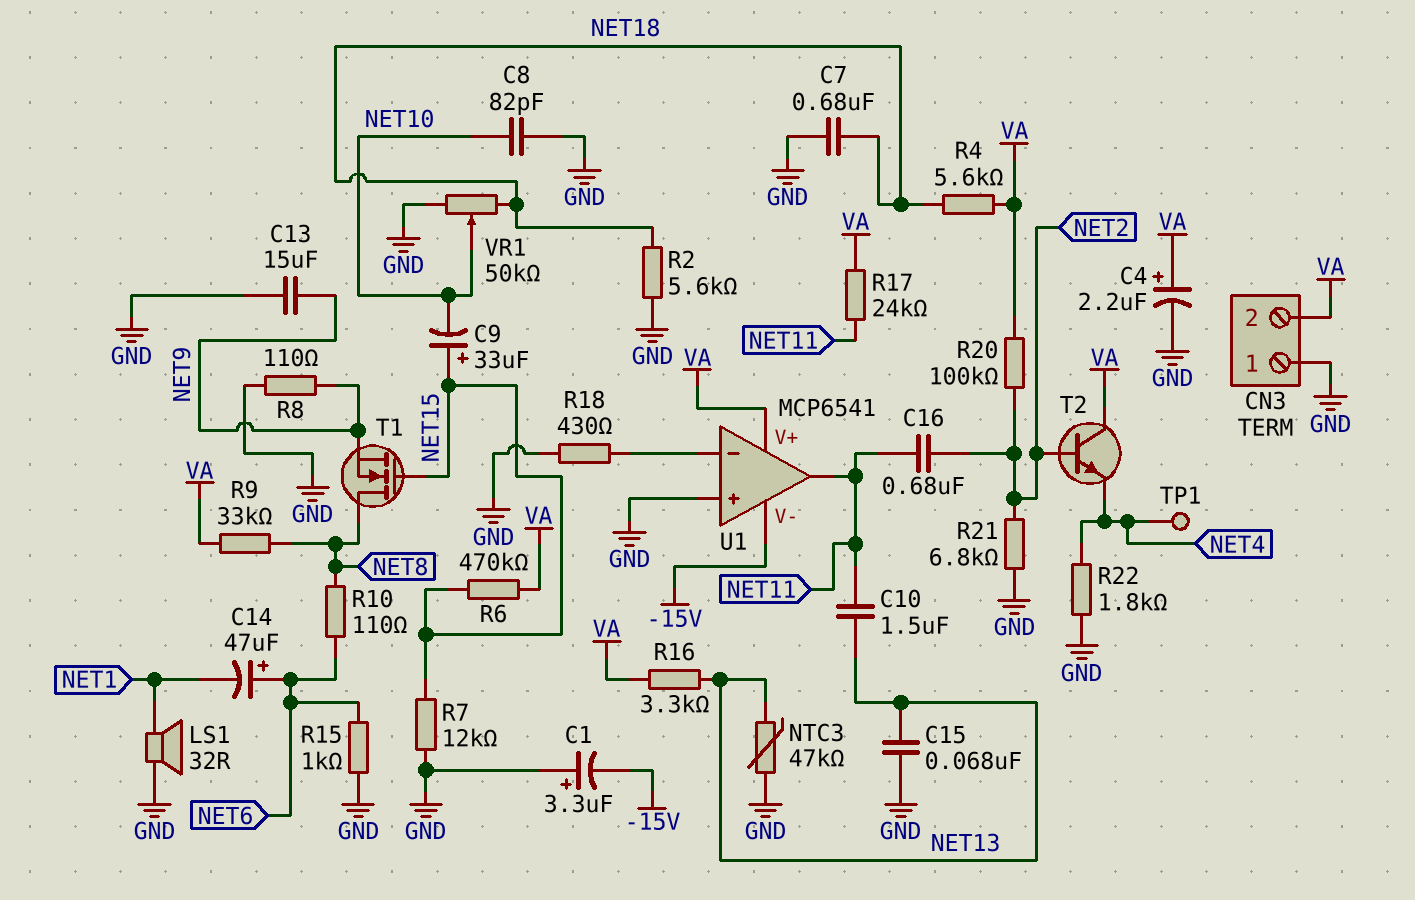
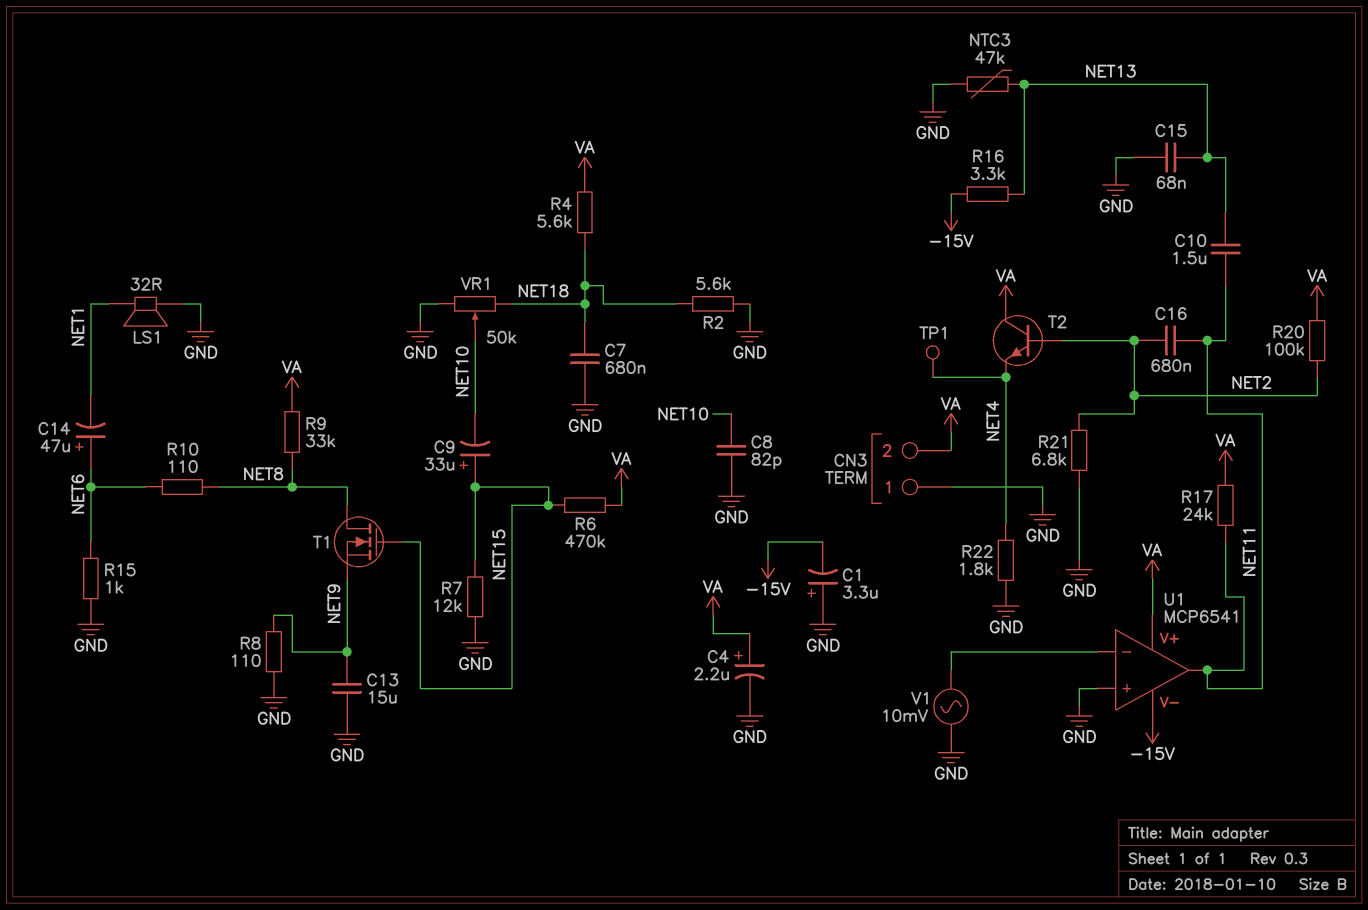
R16: 3.3k (NET13, VA) -> 3.3k (-15V, NET13)
R18: 430 (GND, U1/in-) -> none
V1: none -> AC 10mV (GND, U1/in-)

